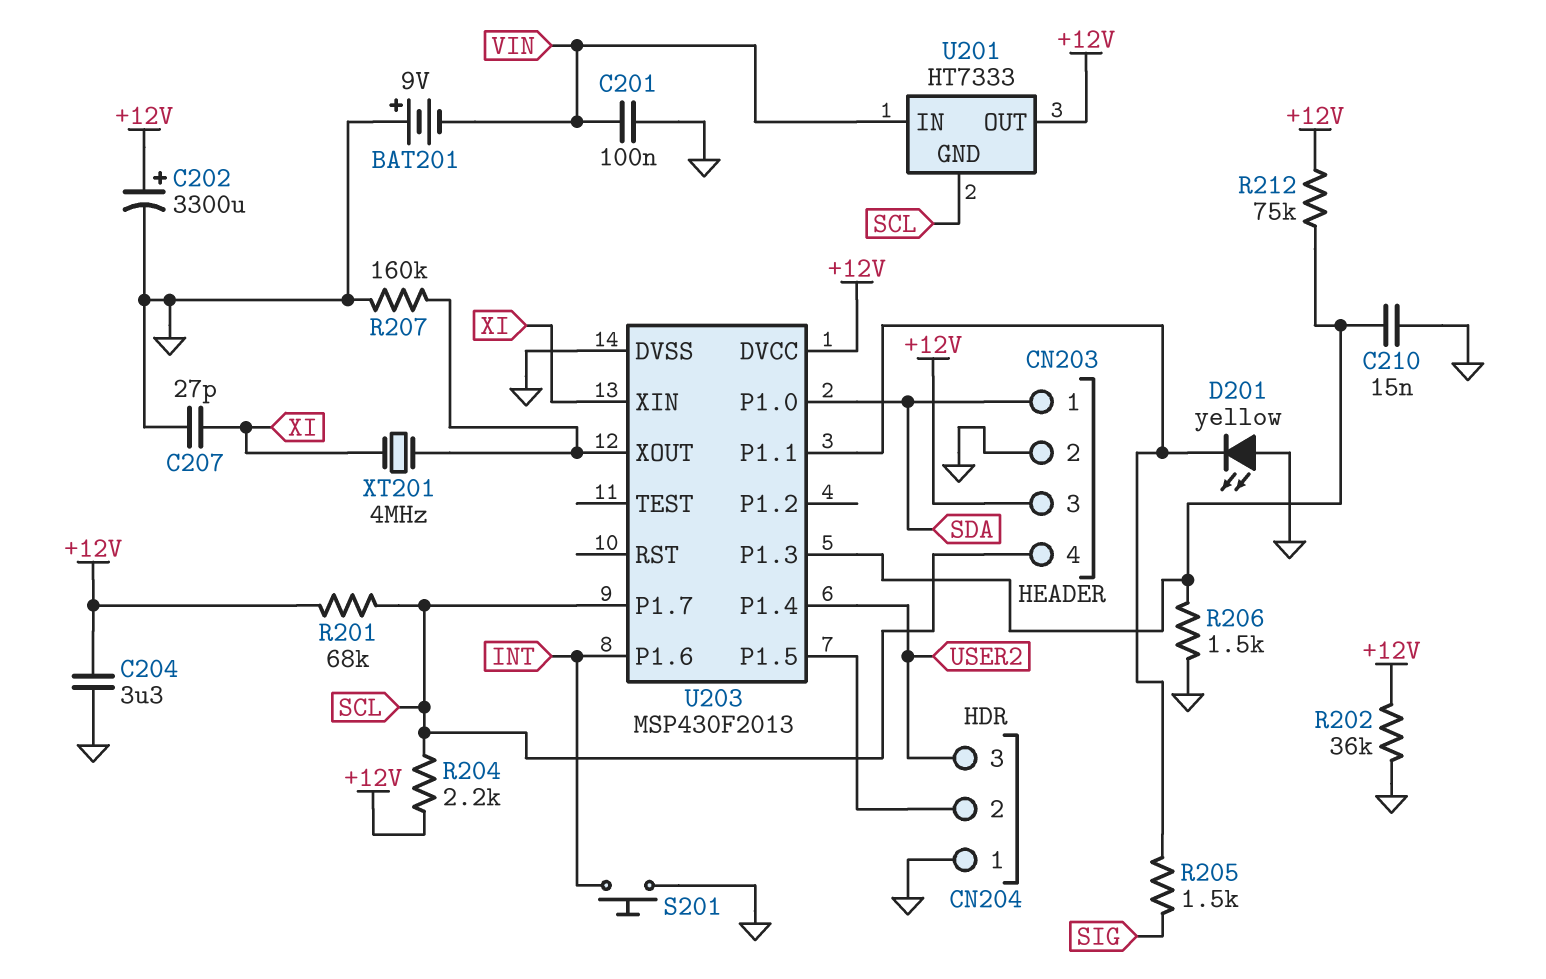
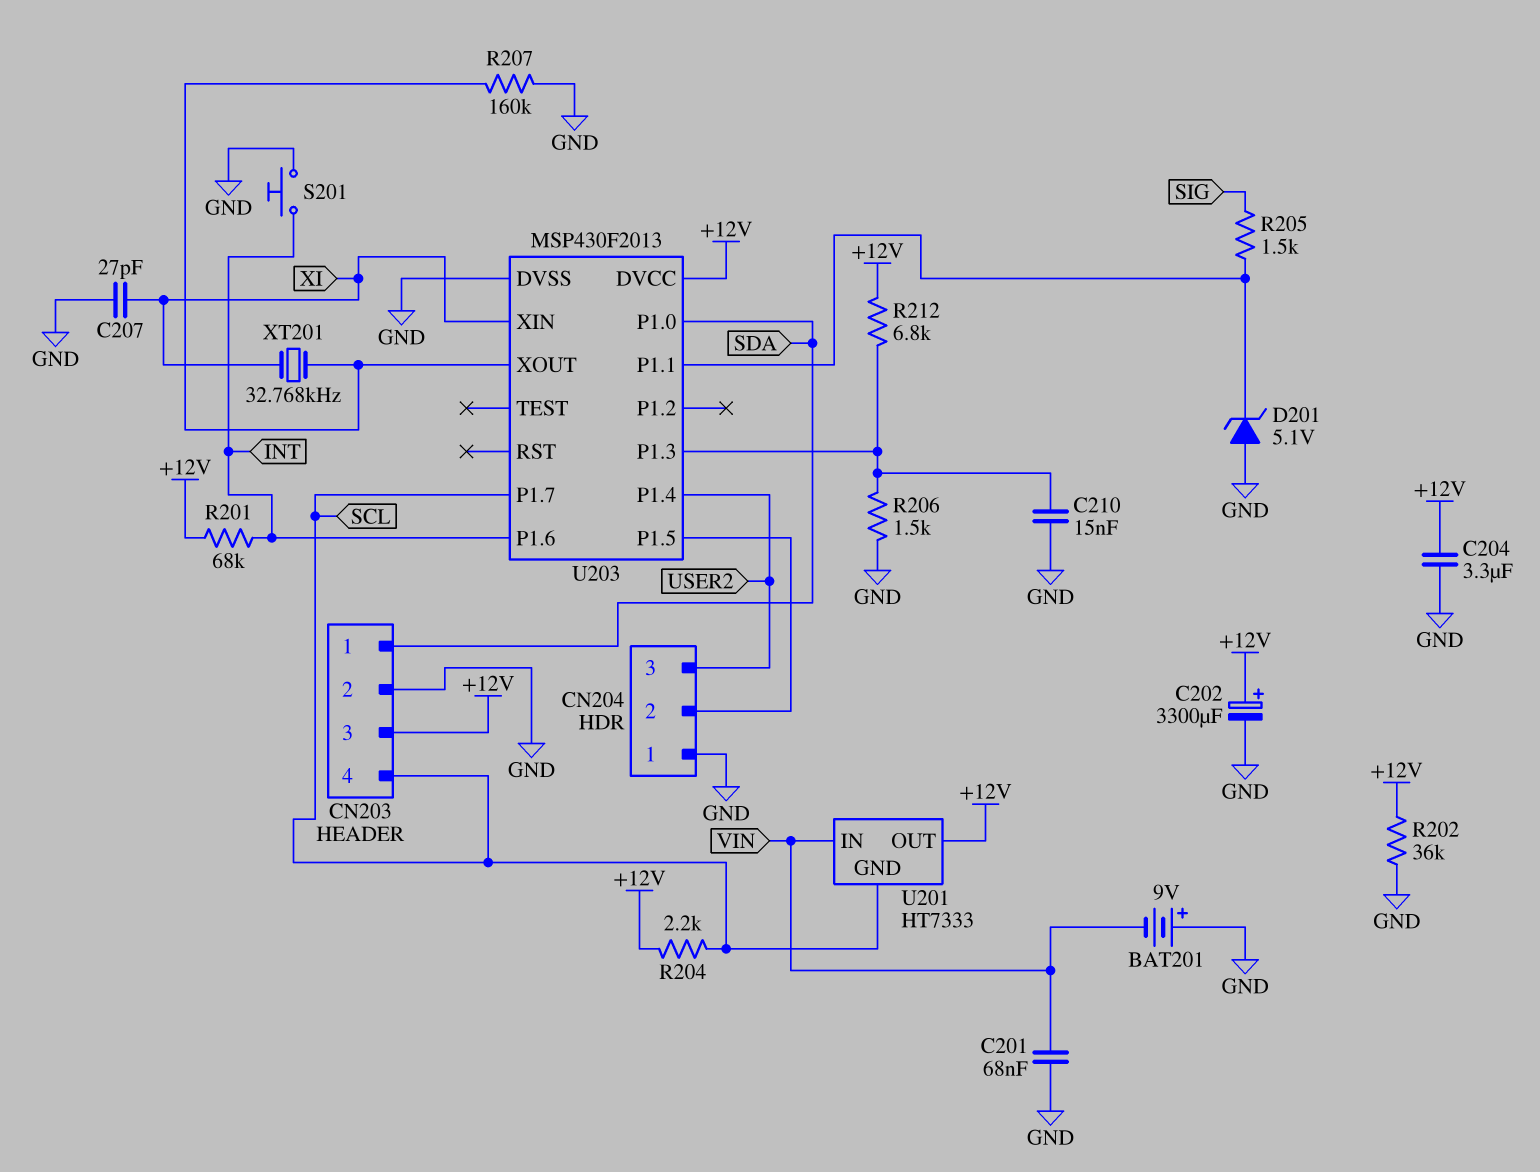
C201: 100nF (GND, VIN) -> 68nF (GND, VIN)
D201: LED yellow (A GND, K U203/P1.1) -> zener 5.1V (A GND, K U203/P1.1)
R201: 68k (+12V, SCL) -> 68k (+12V, INT)
R212: 75k (+12V, U203/P1.3) -> 6.8k (+12V, U203/P1.3)
XT201: 4MHz (U203/XOUT, XI) -> 32.768kHz (U203/XOUT, XI)

